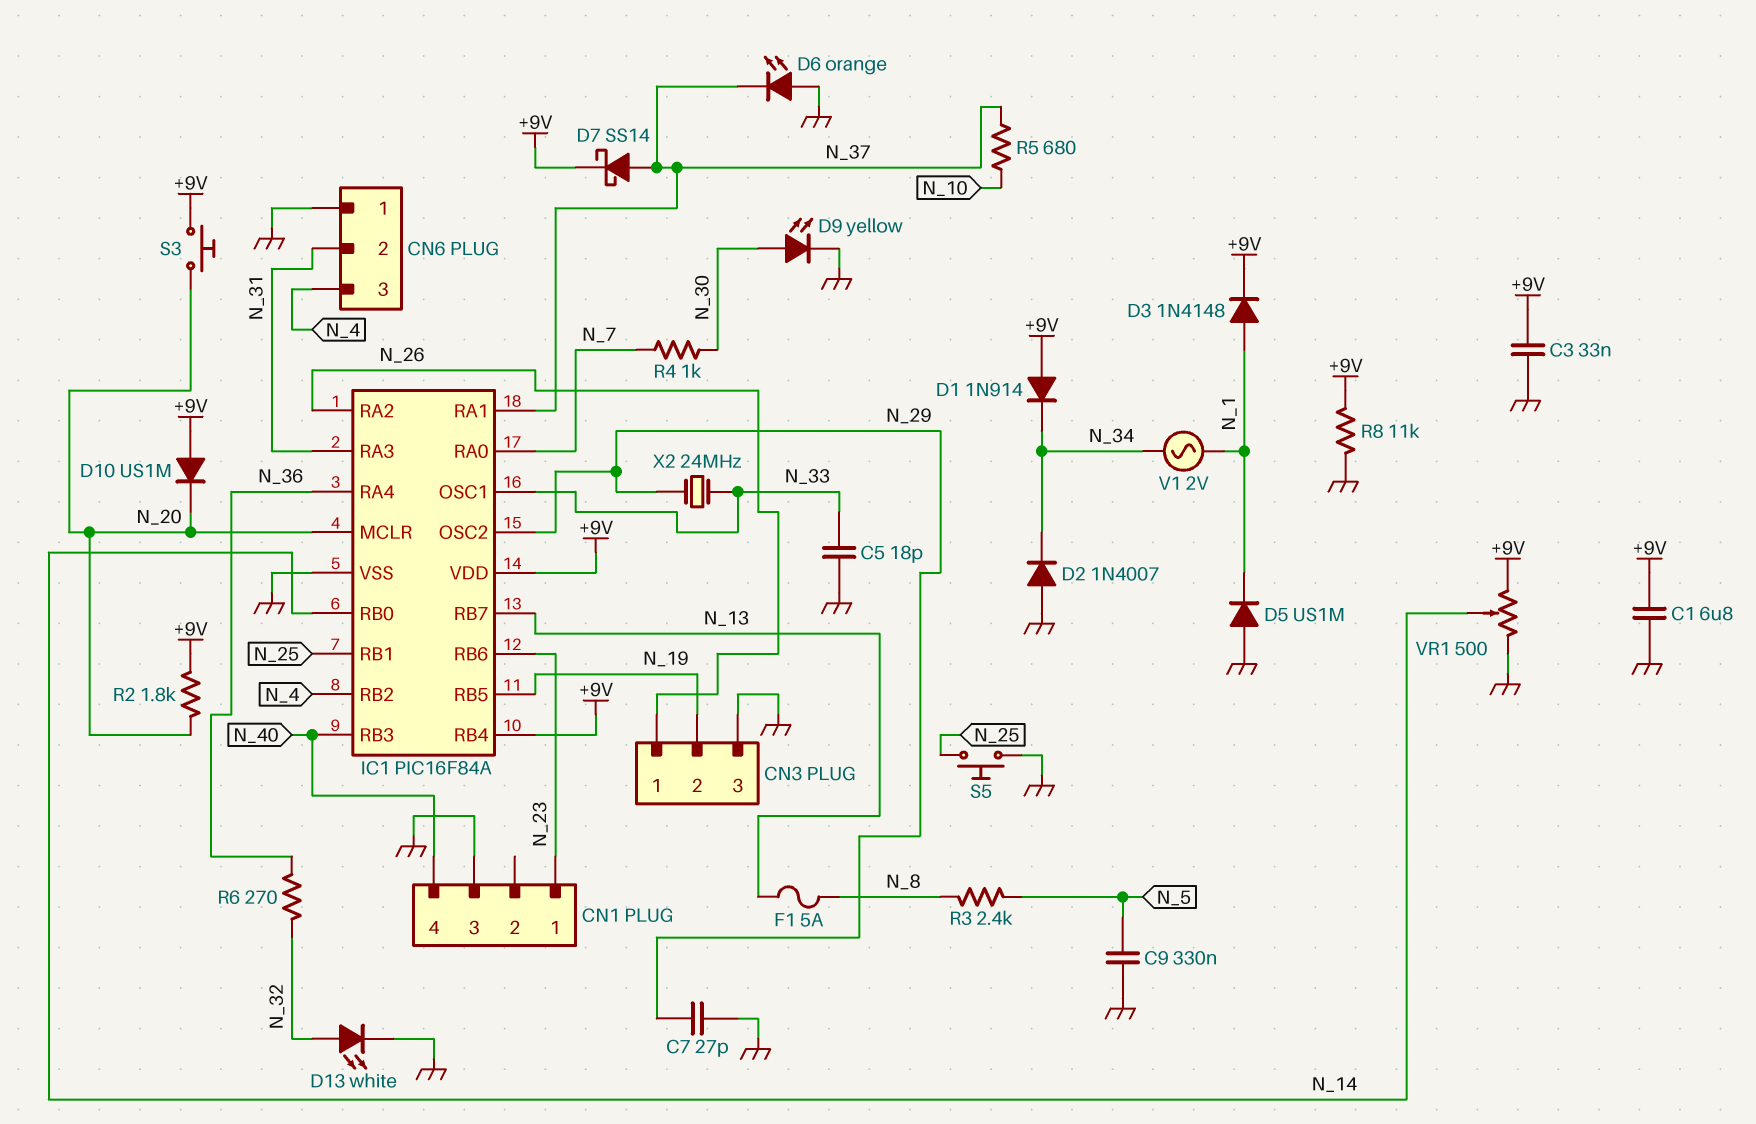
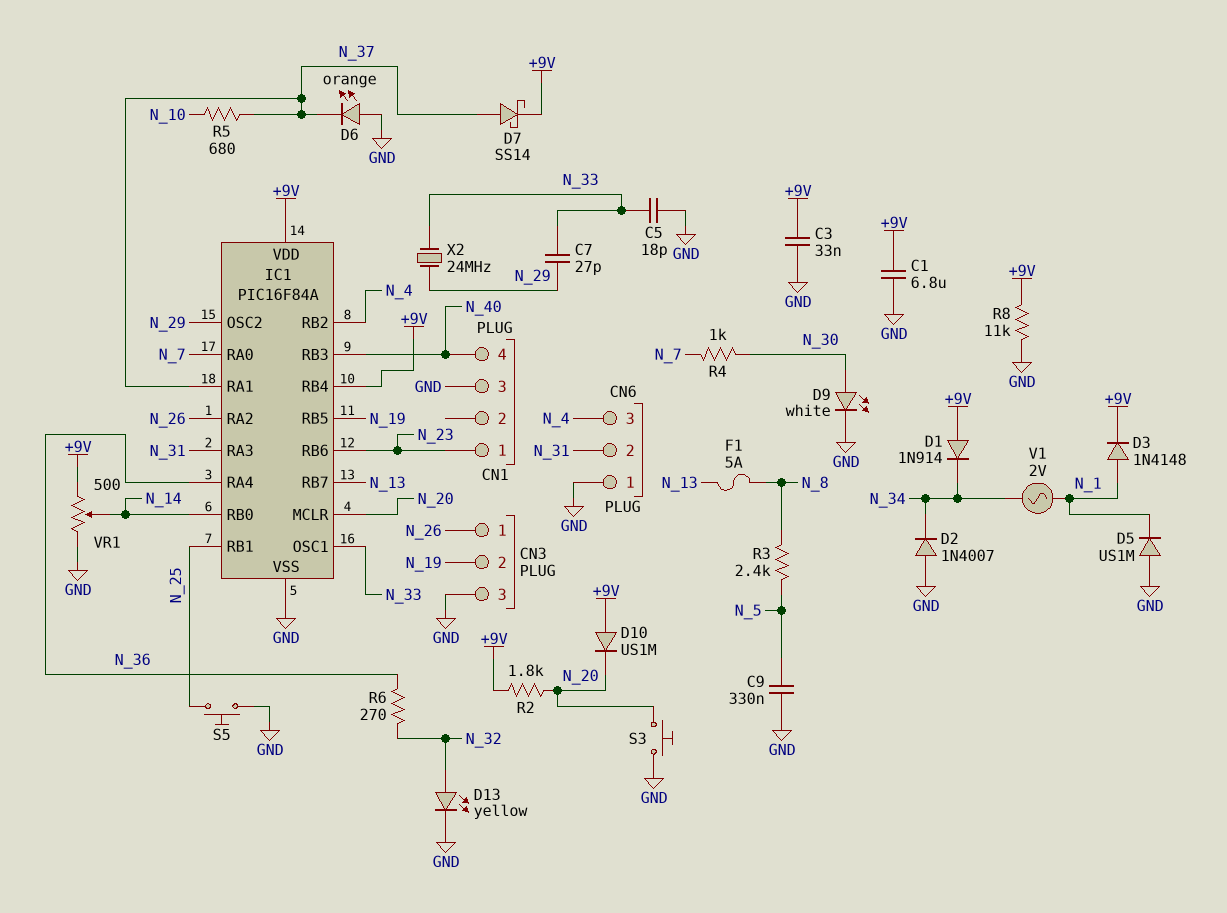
C7: 27pF (GND, N_29) -> 27pF (N_29, N_33)
D9: LED yellow (A N_30, K GND) -> LED white (A N_30, K GND)
D13: LED white (A N_32, K GND) -> LED yellow (A N_32, K GND)
S3: button (+9V, N_20) -> button (GND, N_20)

